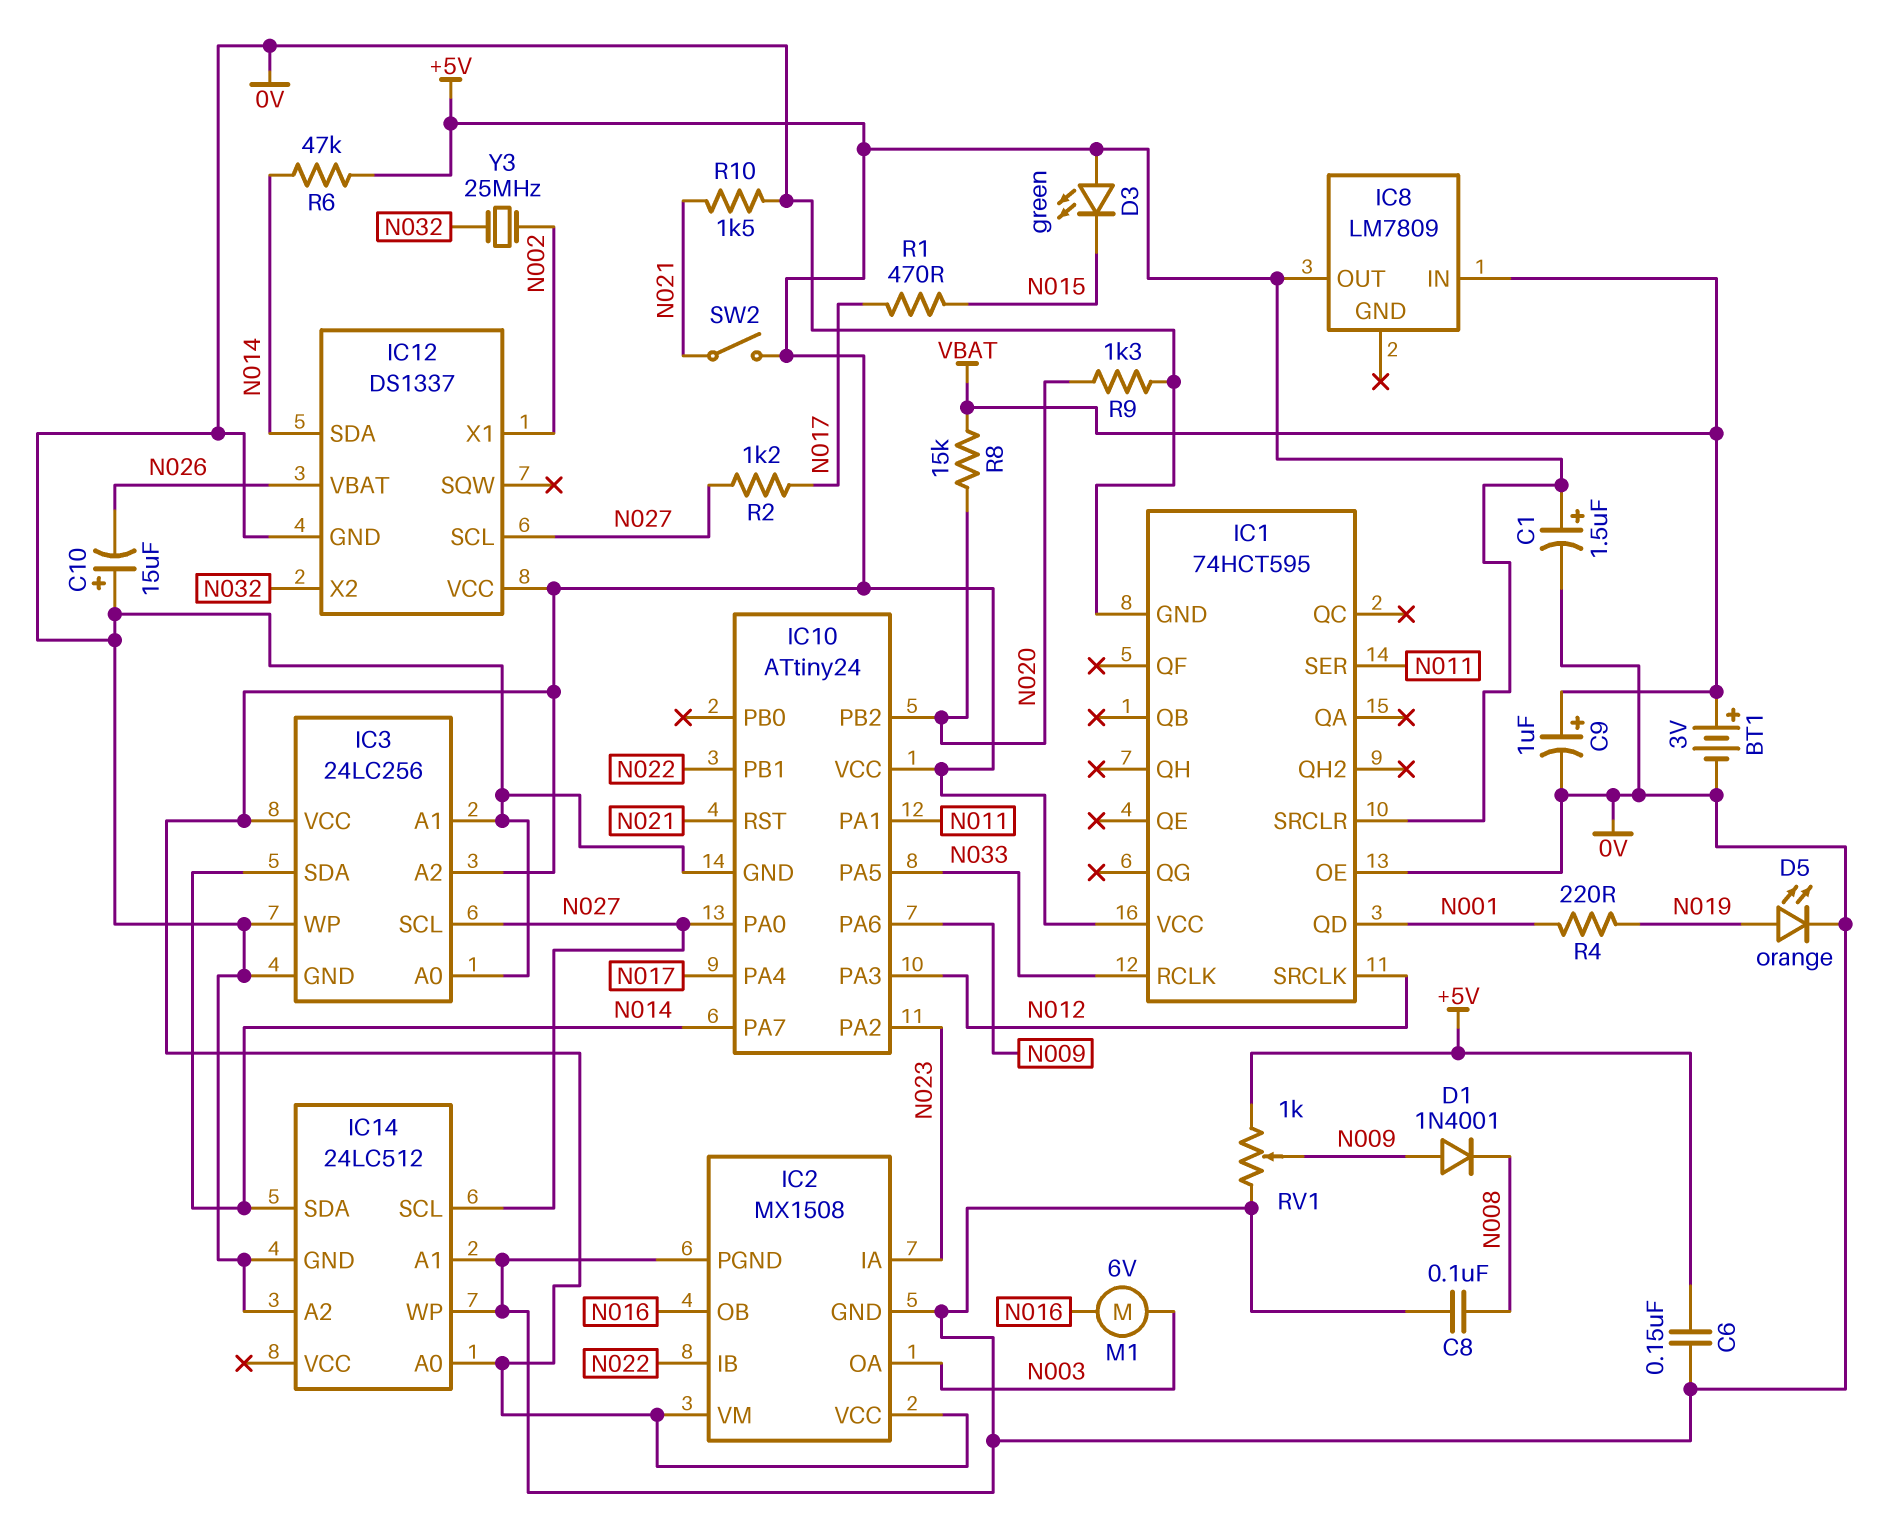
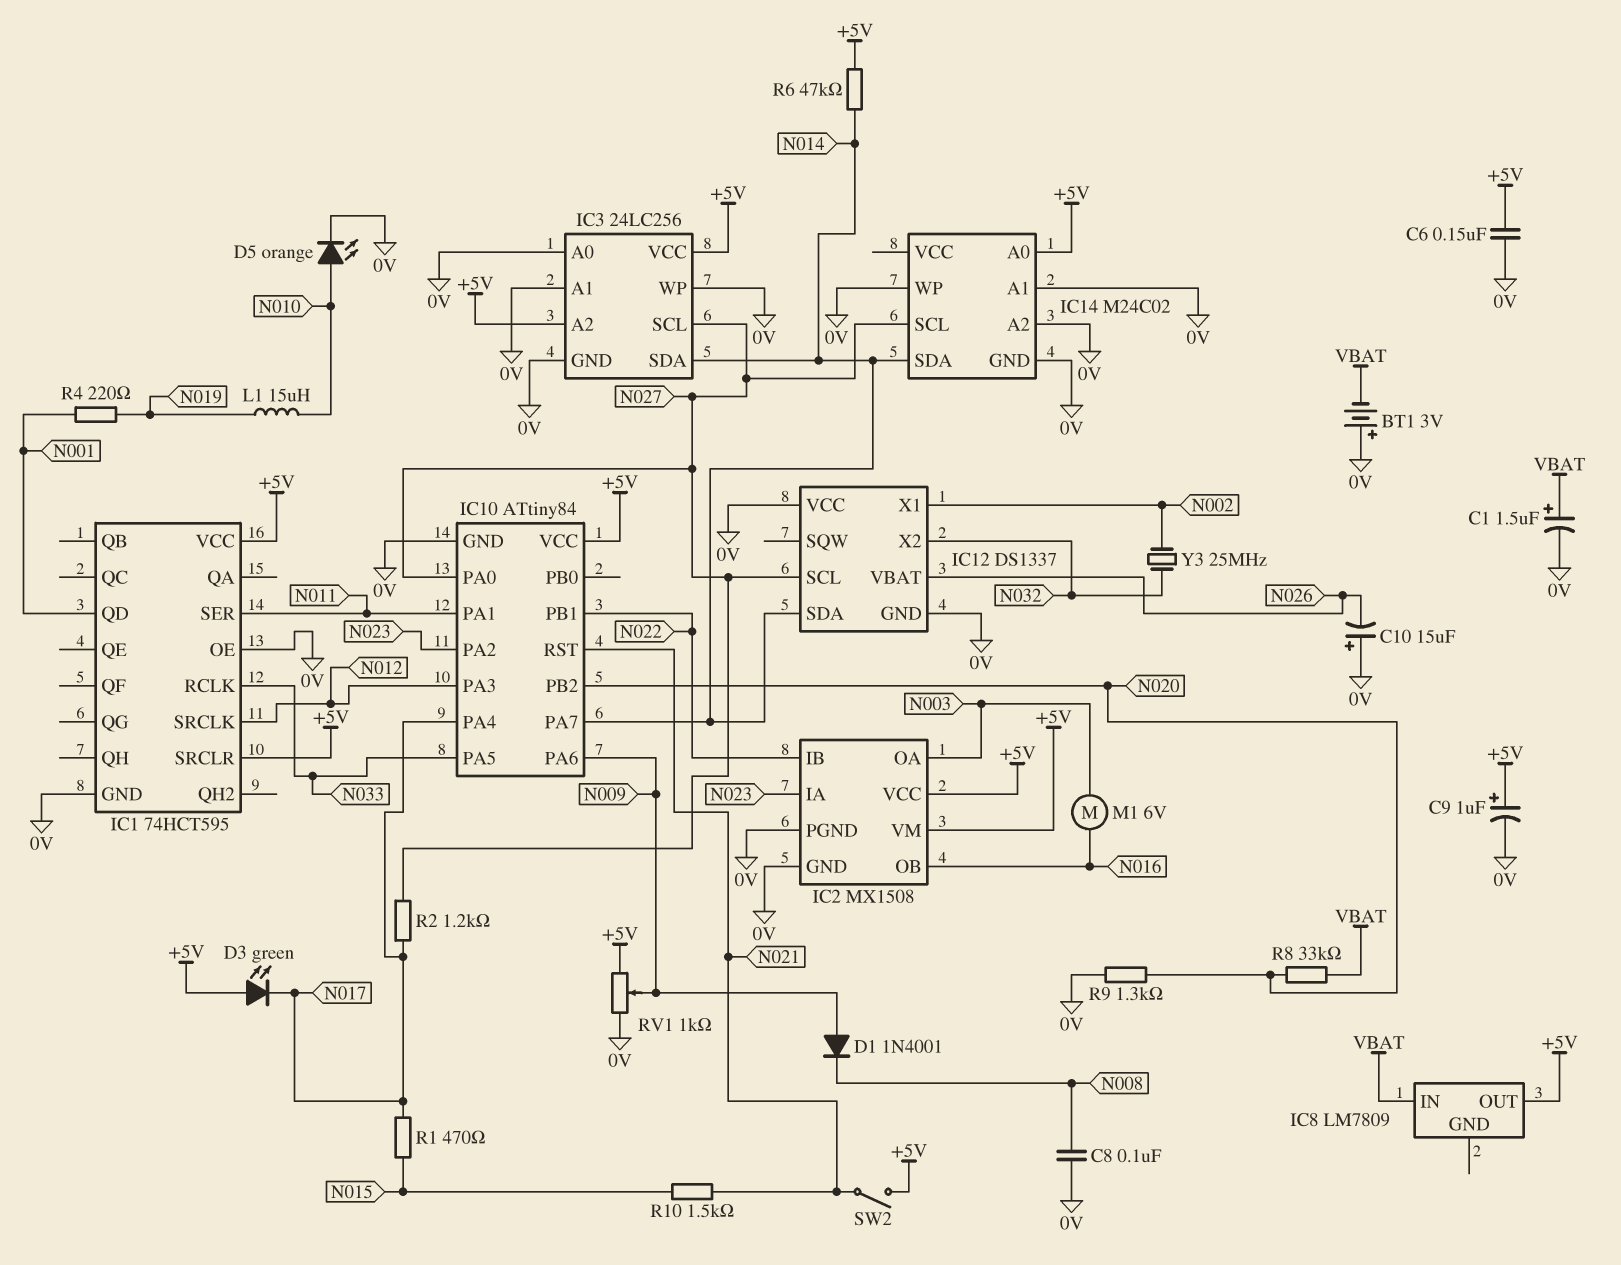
BT1: 3V (plus VBAT, minus 0V) -> 3V (plus 0V, minus VBAT)
C1: 1.5uF (plus +5V, minus 0V) -> 1.5uF (plus VBAT, minus 0V)
C9: 1uF (plus VBAT, minus 0V) -> 1uF (plus +5V, minus 0V)
D3: LED green (A +5V, K N015) -> LED green (A +5V, K N017)
D5: LED orange (A N019, K 0V) -> LED orange (A N010, K 0V)
IC10: ATtiny24 -> ATtiny84
IC12 pin VCC: +5V -> 0V
IC14: 24LC512 -> M24C02
L1: none -> 15uH (N010, N019)
R8: 15k (N020, VBAT) -> 33k (N020, VBAT)
R10: 1.5k (0V, N021) -> 1.5k (N015, N021)

